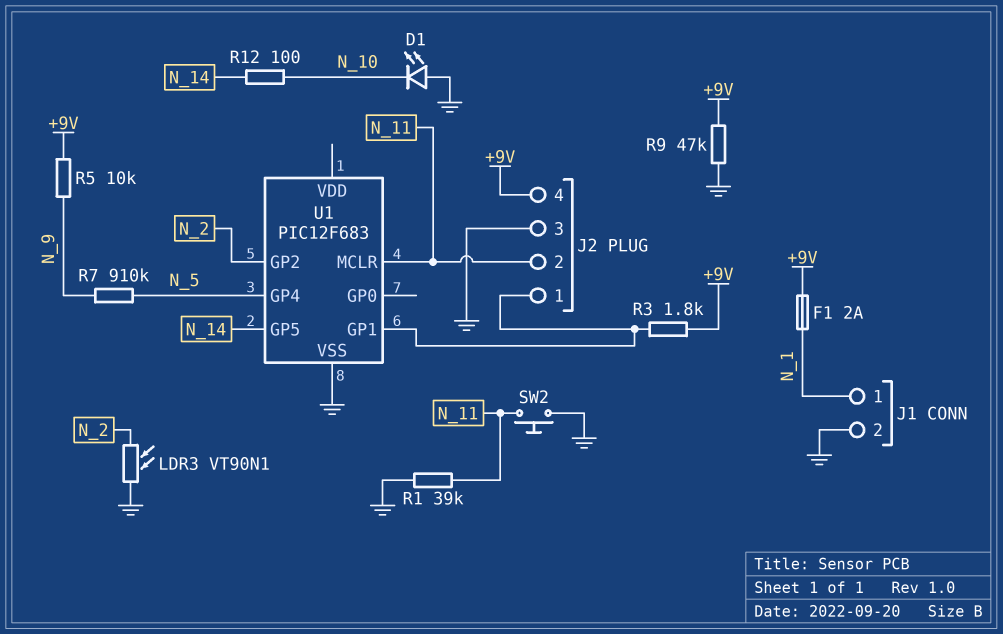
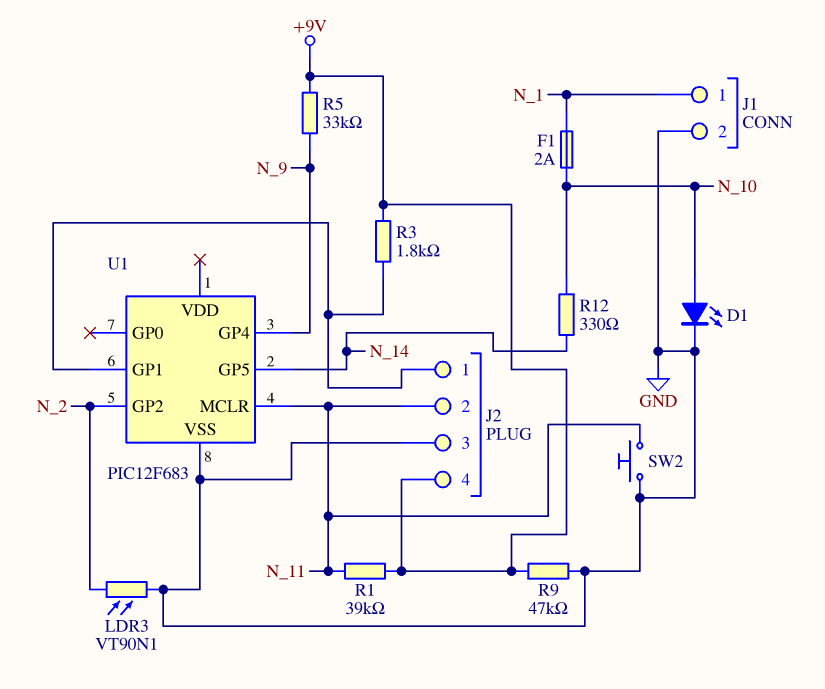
D1: LED (A GND, K N_10) -> LED (A N_10, K GND)
F1: 2A (+9V, N_1) -> 2A (N_1, N_10)
R1: 39k (GND, N_11) -> 39k (+9V, N_11)
R5: 10k (+9V, N_9) -> 33k (+9V, N_9)
R7: 910k (N_5, N_9) -> none
R12: 100 (N_10, N_14) -> 330 (N_10, N_14)
U1 pin GP4: N_5 -> N_9

